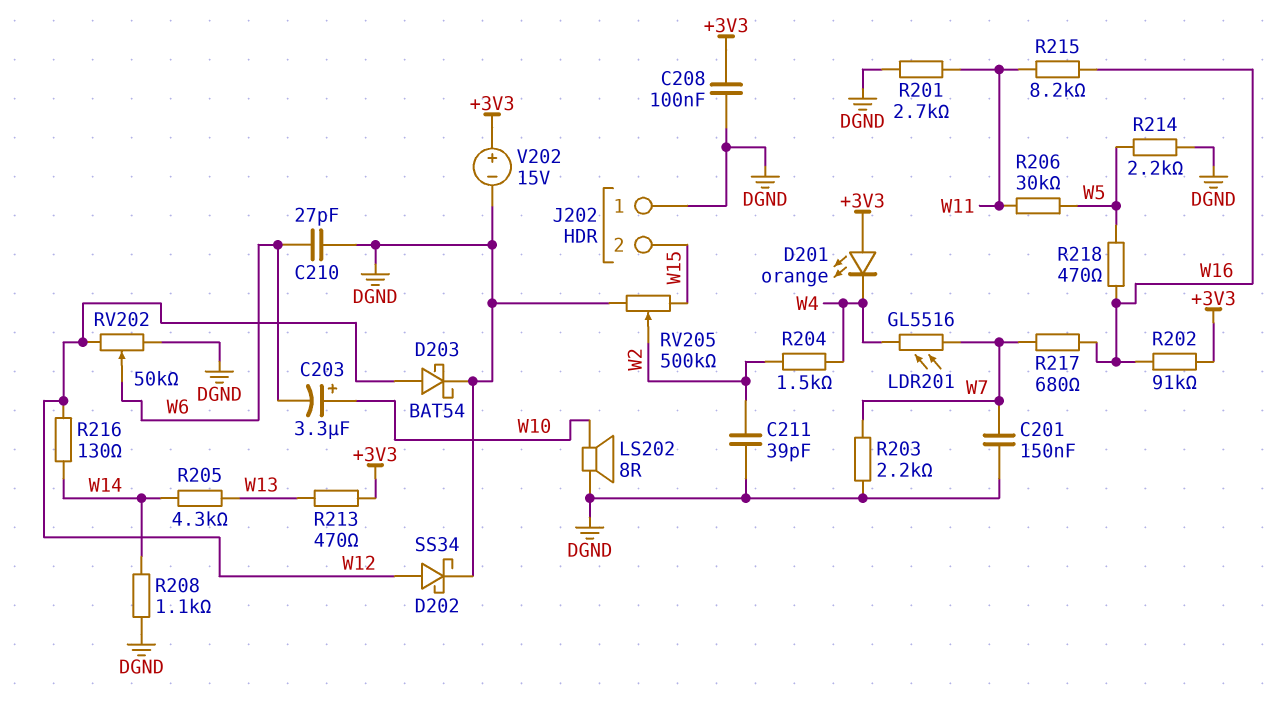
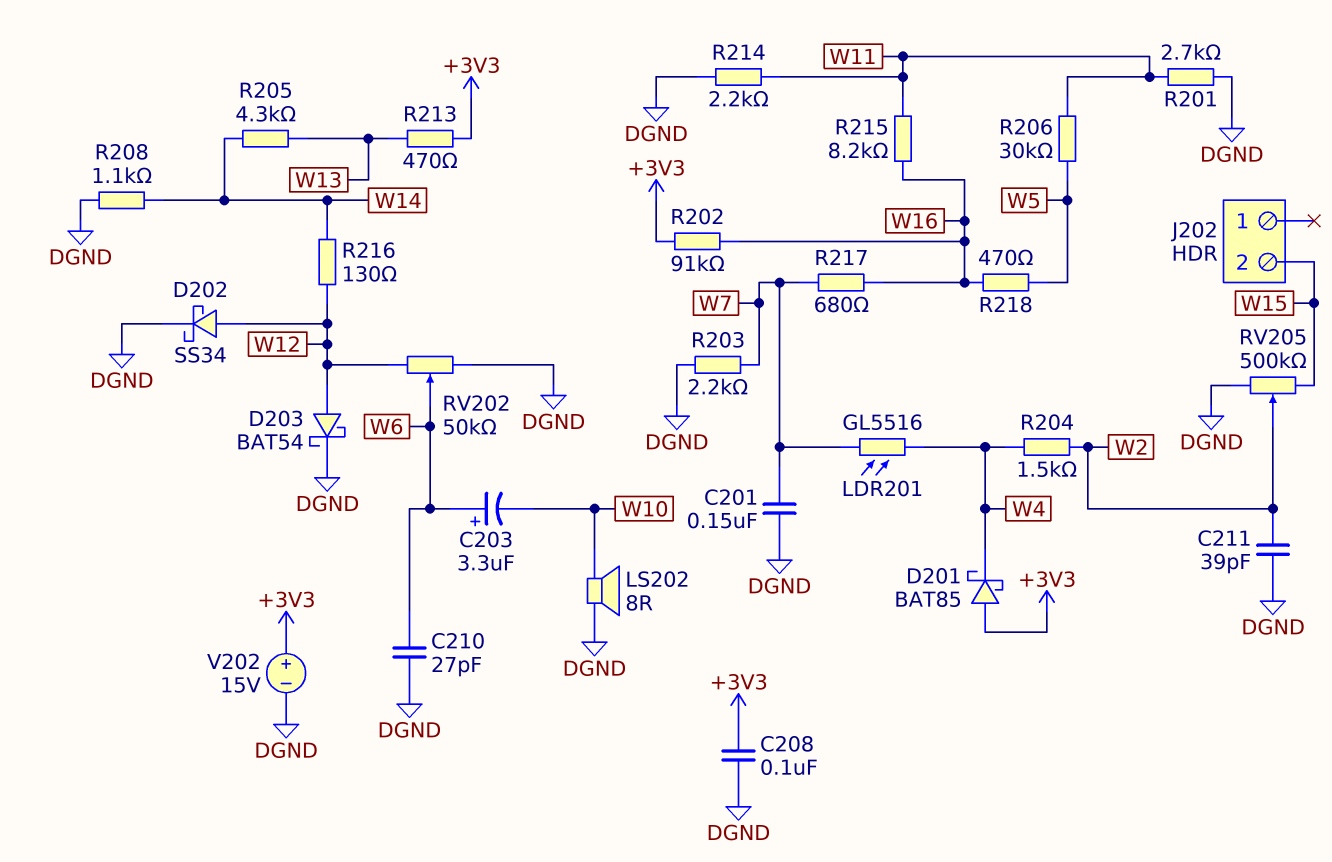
C203: 3.3uF (plus W10, minus W6) -> 3.3uF (plus W6, minus W10)
D201: LED orange (A +3V3, K W4) -> schottky BAT85 (A +3V3, K W4)
J202 pin 1: DGND -> none
R214: 2.2k (DGND, W5) -> 2.2k (DGND, W11)

